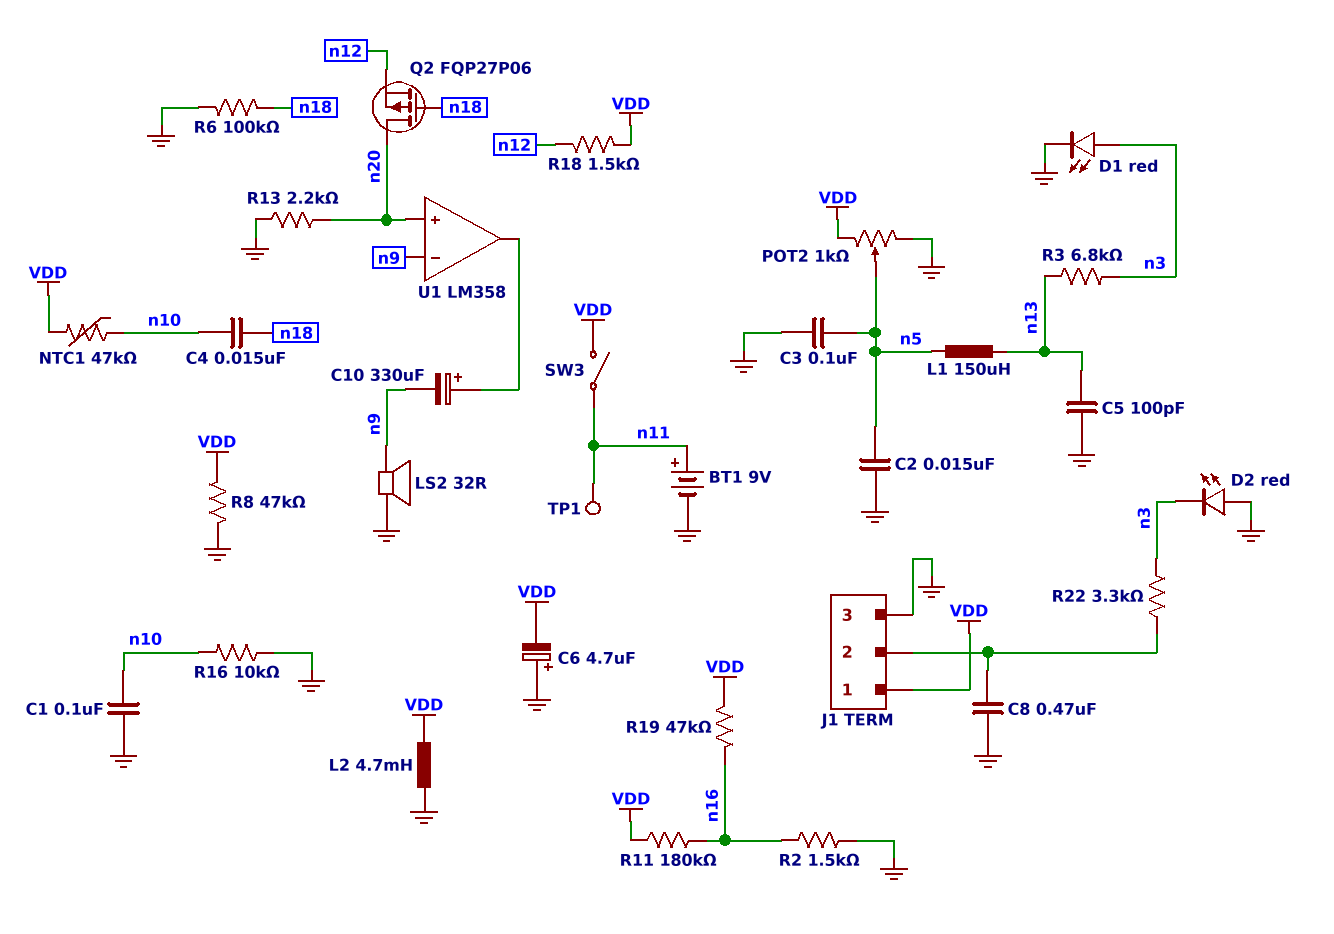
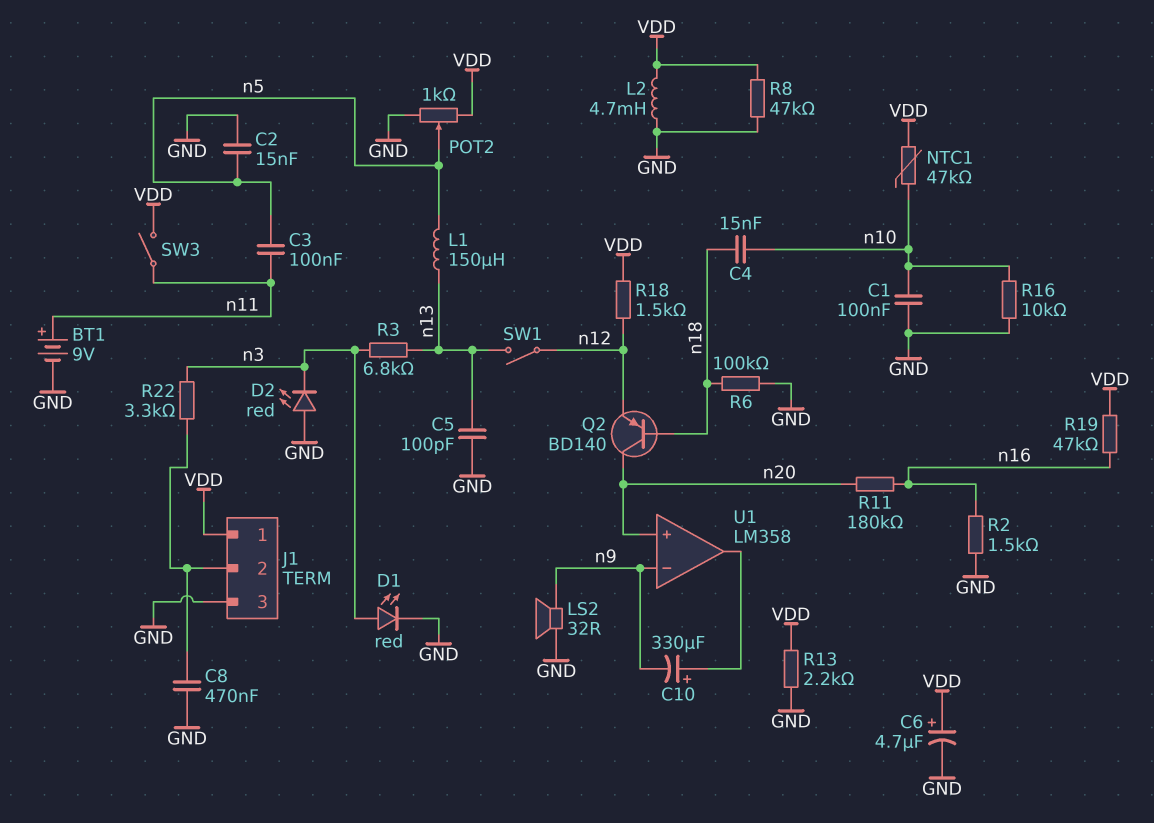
C3: 100nF (GND, n5) -> 100nF (n5, n11)
C6: 4.7uF (plus GND, minus VDD) -> 4.7uF (plus VDD, minus GND)
Q2: PMOS FQP27P06 (G n18, D n20, S n12) -> PNP BD140 (B n18, C n20, E n12)
R11: 180k (VDD, n16) -> 180k (n16, n20)
R13: 2.2k (GND, n20) -> 2.2k (GND, VDD)
SW1: none -> switch (n12, n13)
TP1: test point (n11) -> none

